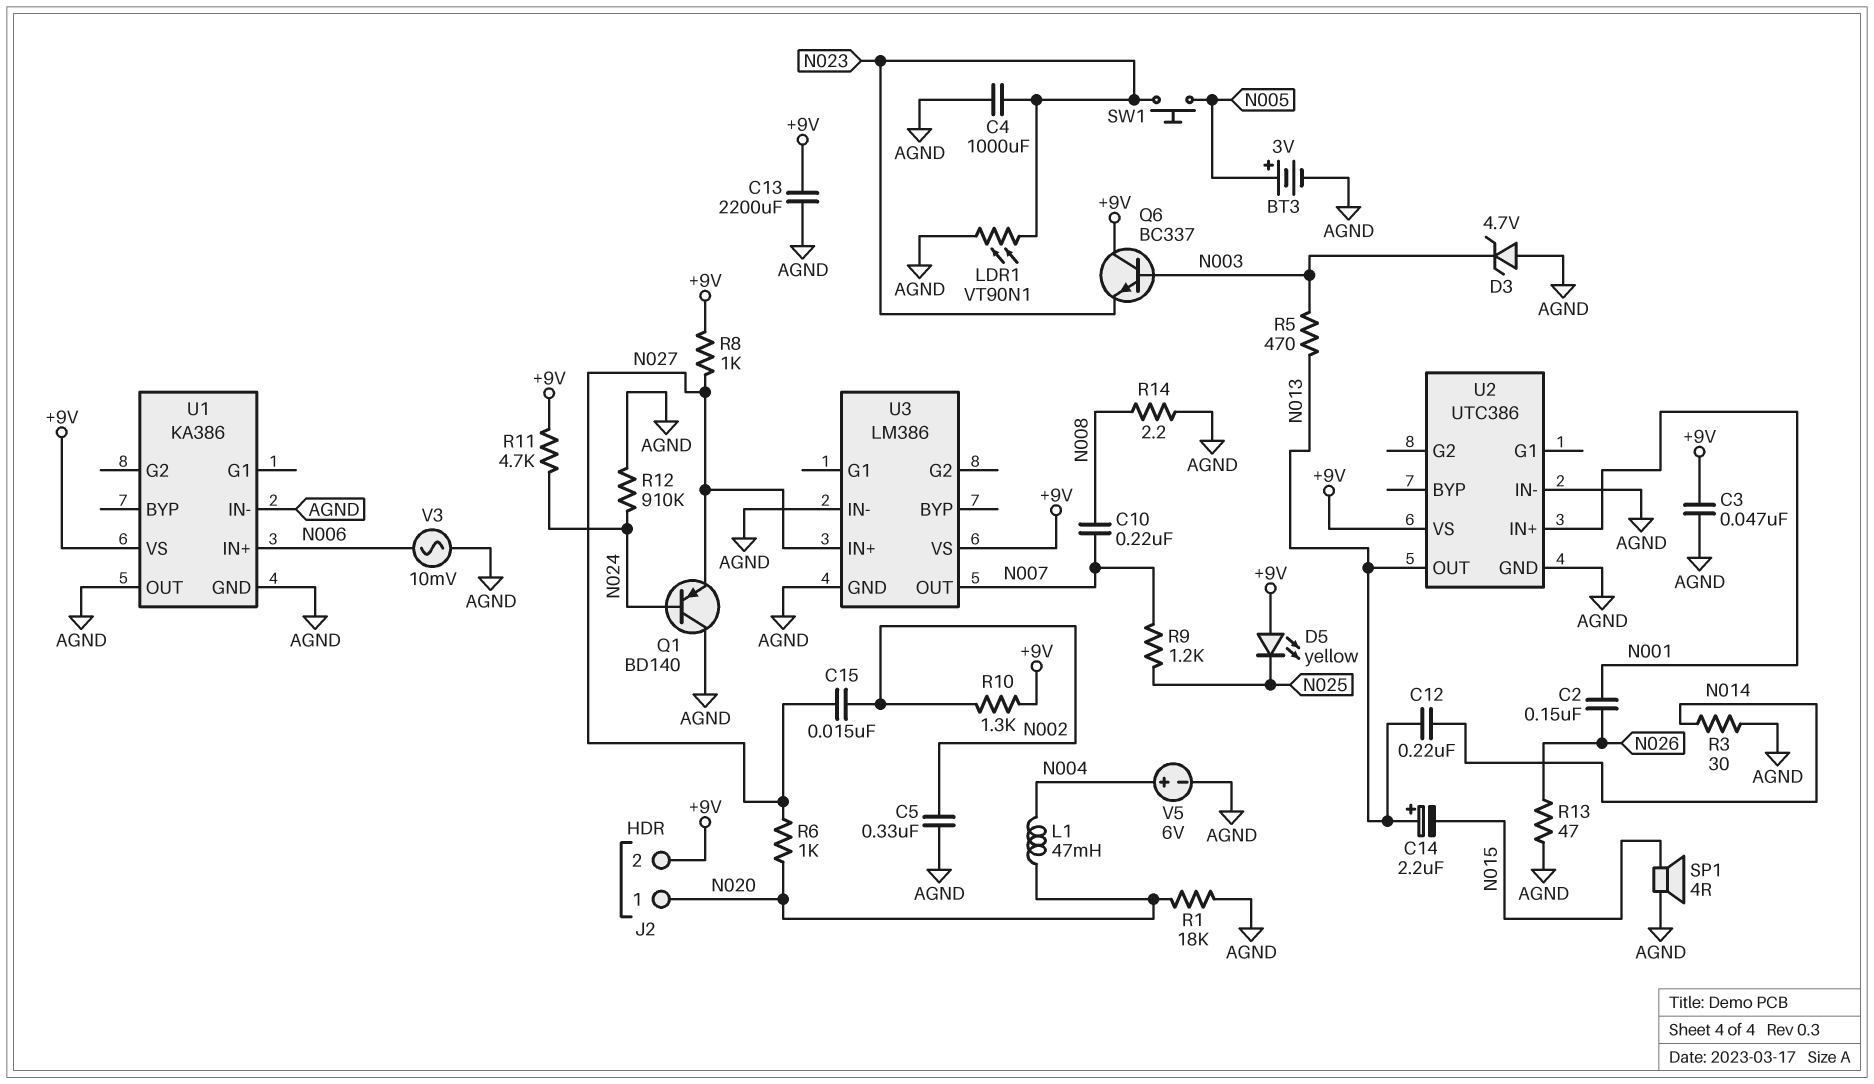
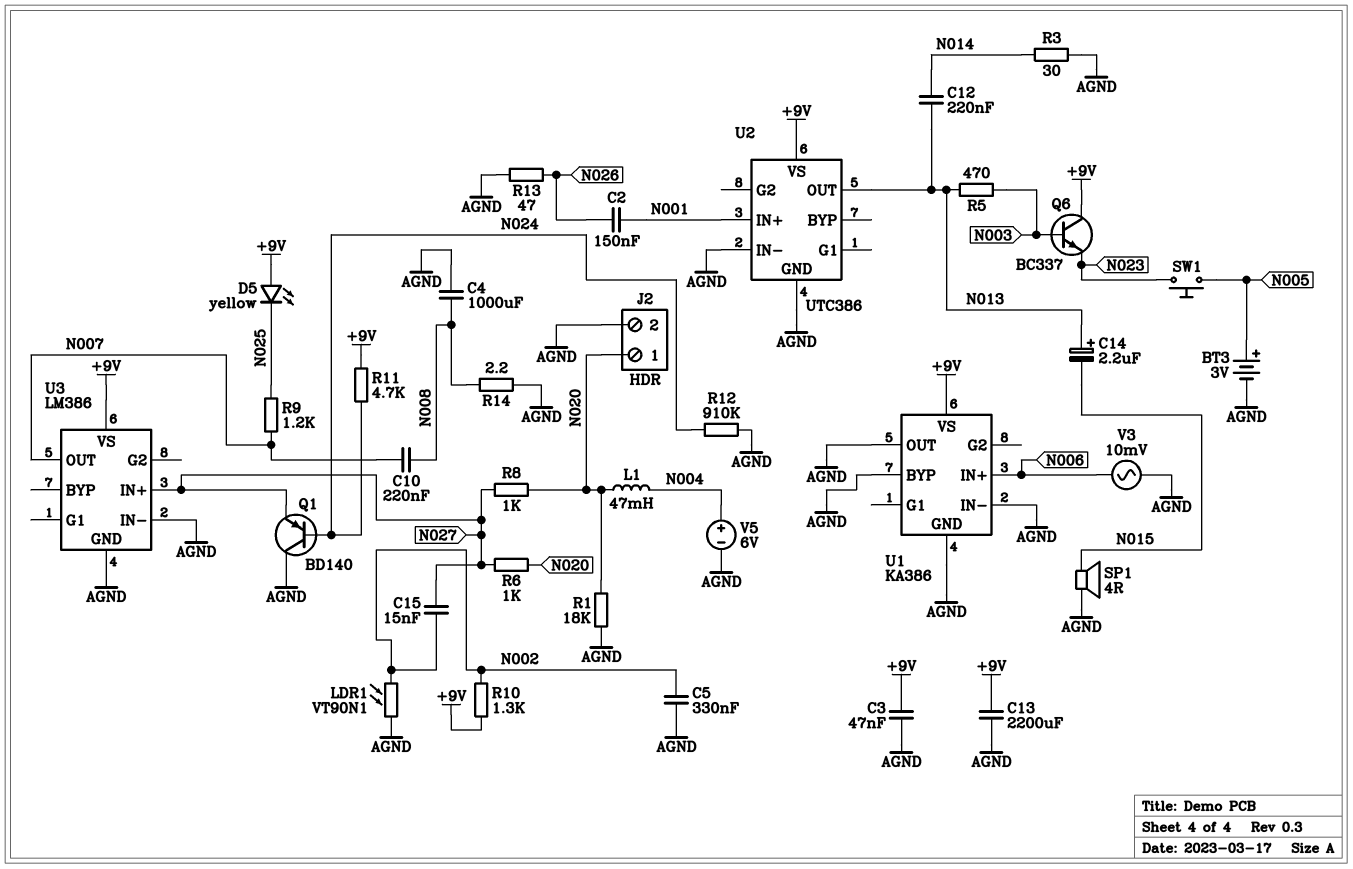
C4: 1000uF (AGND, N023) -> 1000uF (AGND, N008)
D3: zener 4.7V (A AGND, K N003) -> none
J2 pin 2: +9V -> AGND
LDR1: VT90N1 (AGND, N023) -> VT90N1 (AGND, N002)
R8: 1k (+9V, N027) -> 1k (N020, N027)
U1 pin BYP: none -> AGND

